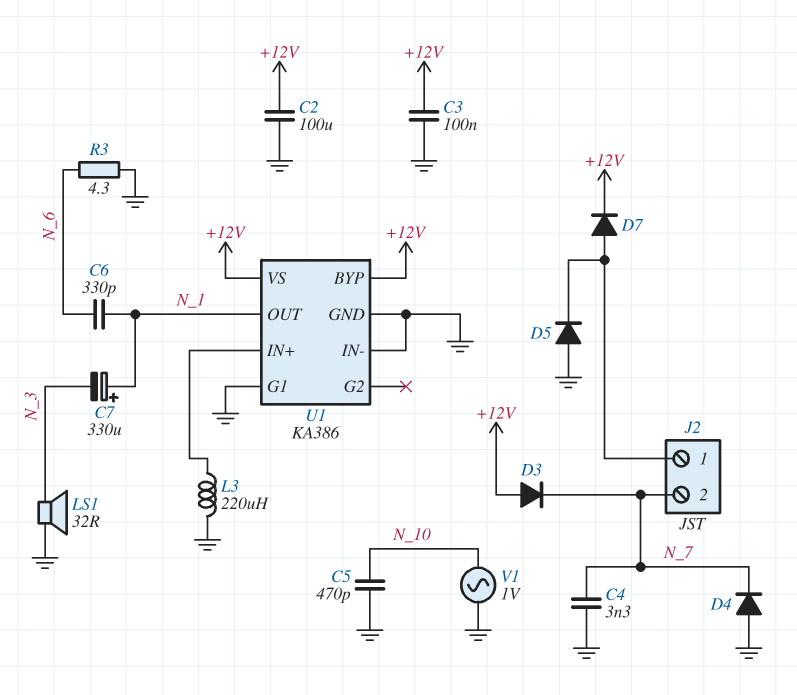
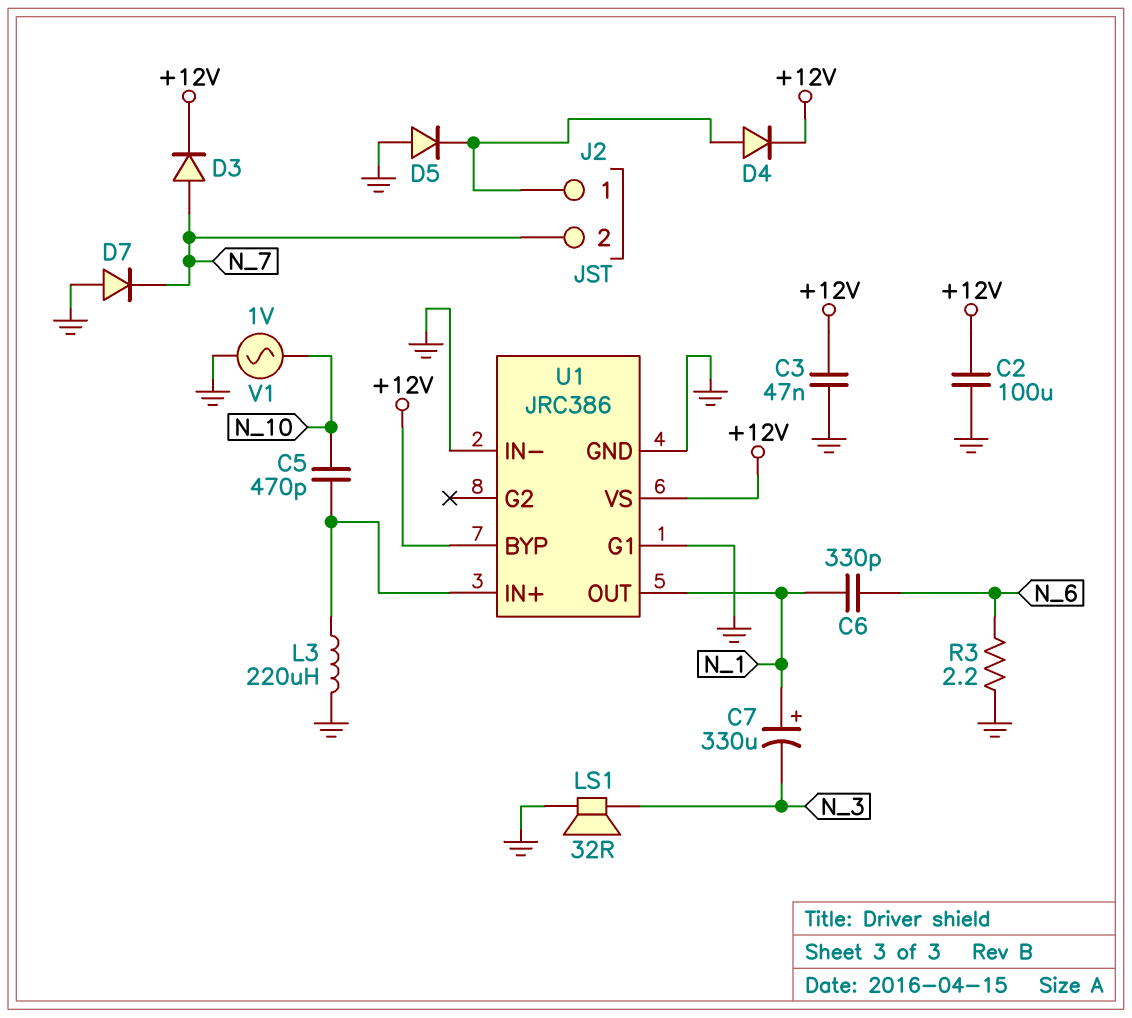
C3: 100nF (+12V, GND) -> 47nF (+12V, GND)
C4: 3.3nF (GND, N_7) -> none
C5: 470pF (GND, N_10) -> 470pF (N_10, U1/IN+)
D3: diode (A +12V, K N_7) -> diode (A N_7, K +12V)
D4: diode (A GND, K N_7) -> diode (A J2/1, K +12V)
D7: diode (A J2/1, K +12V) -> diode (A GND, K N_7)
R3: 4.3 (GND, N_6) -> 2.2 (GND, N_6)
U1: KA386 -> JRC386

